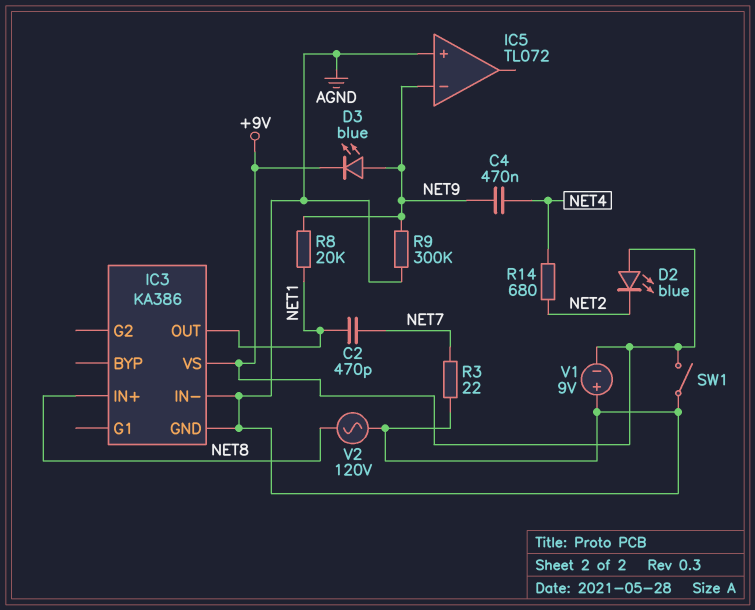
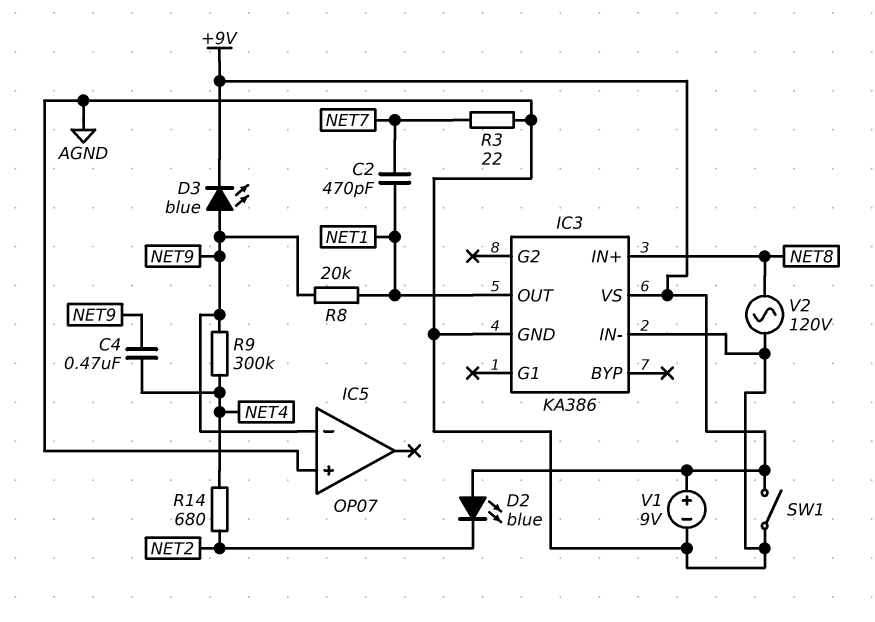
IC5: TL072 -> OP07
R9: 300k (AGND, NET9) -> 300k (NET4, NET9)
V1: 9V (plus AGND, minus +9V) -> 9V (plus +9V, minus AGND)

